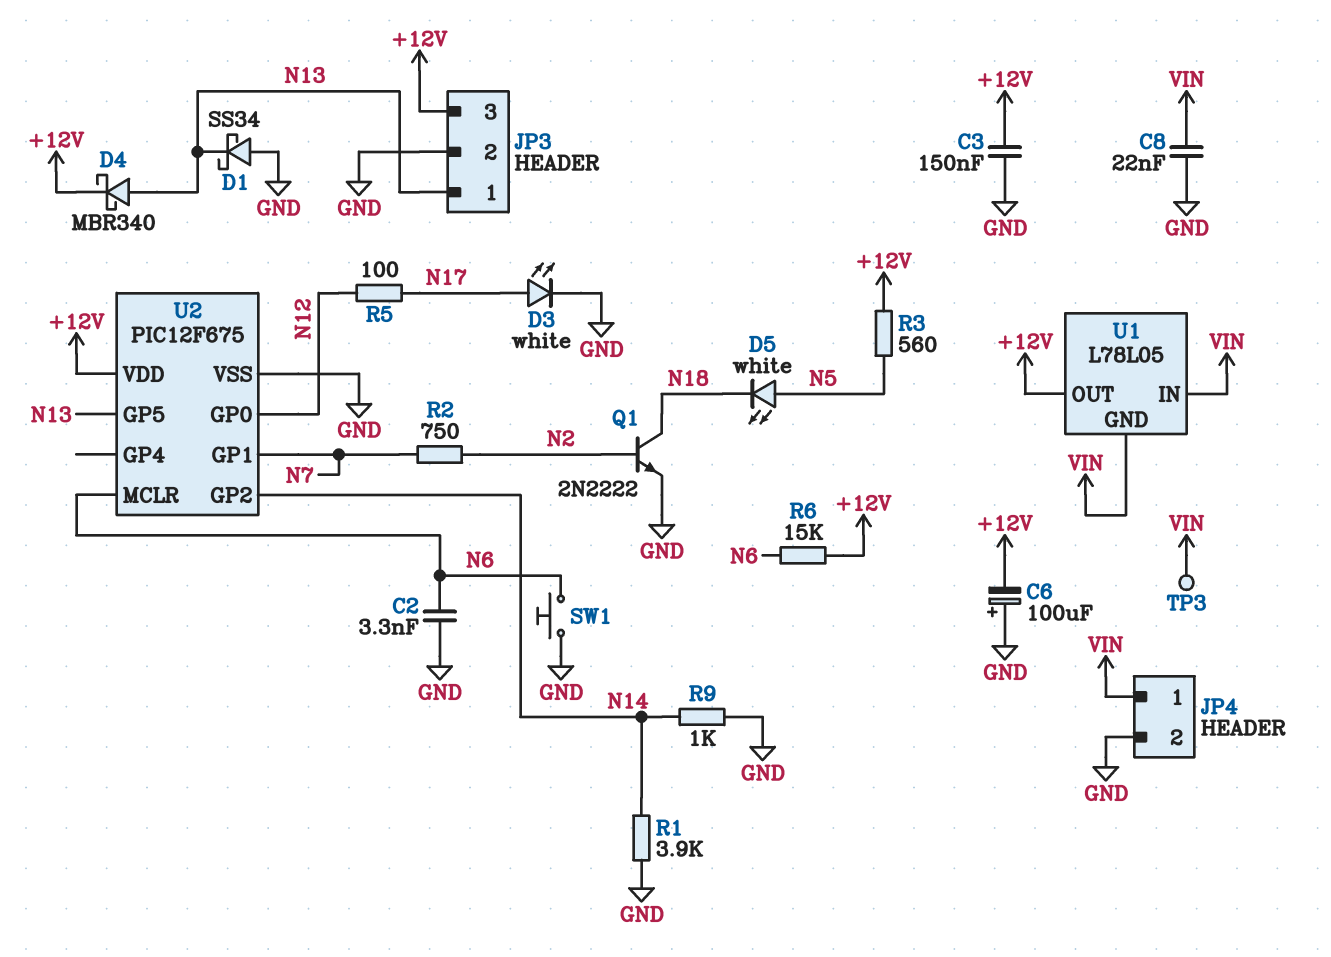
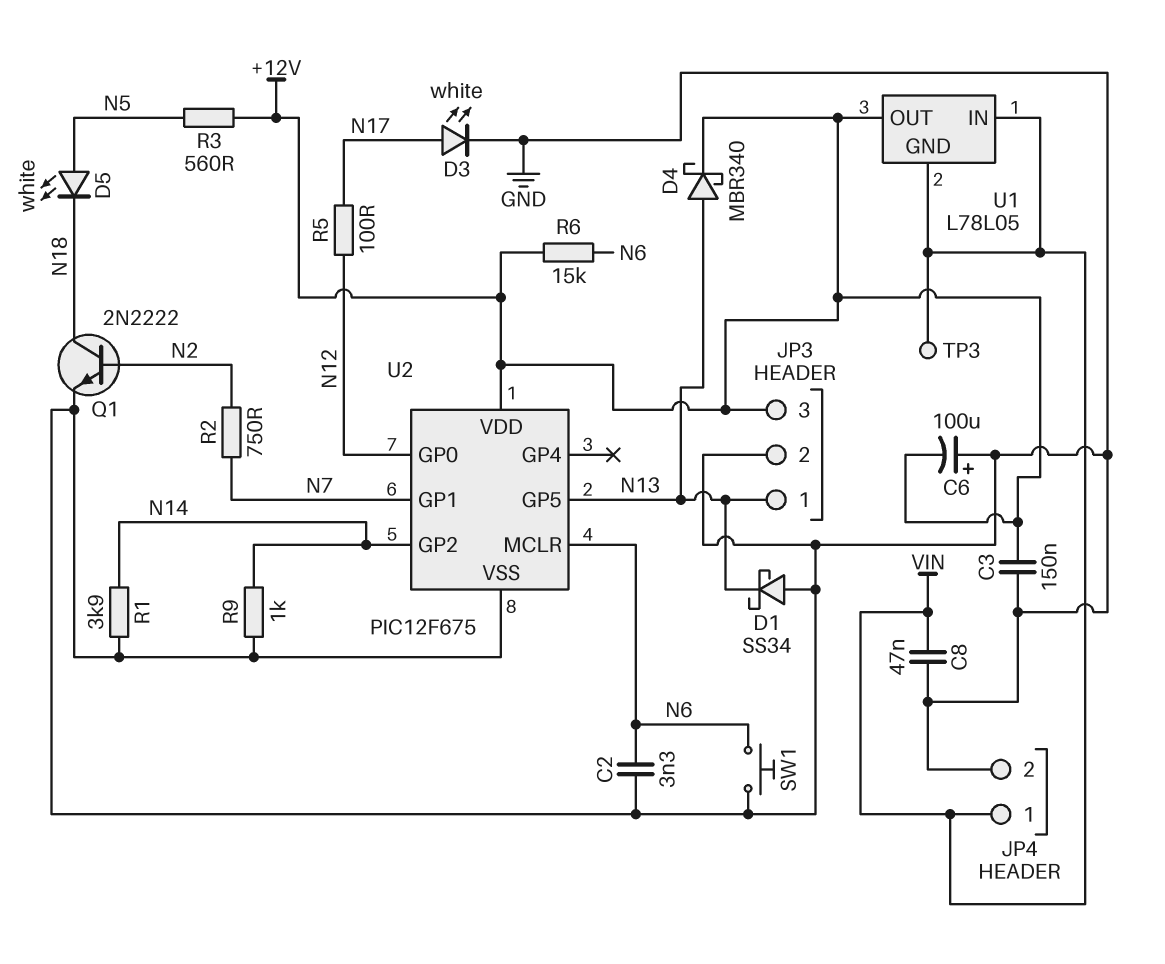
C8: 22nF (GND, VIN) -> 47nF (GND, VIN)

